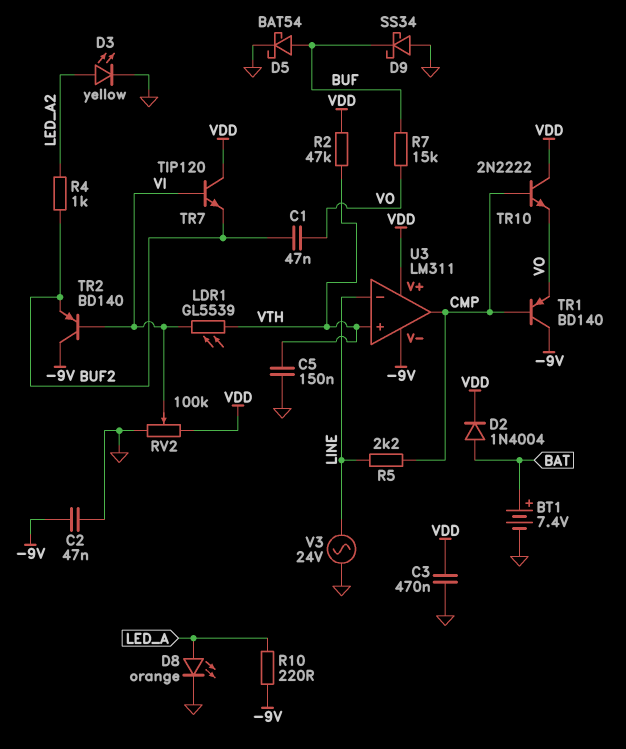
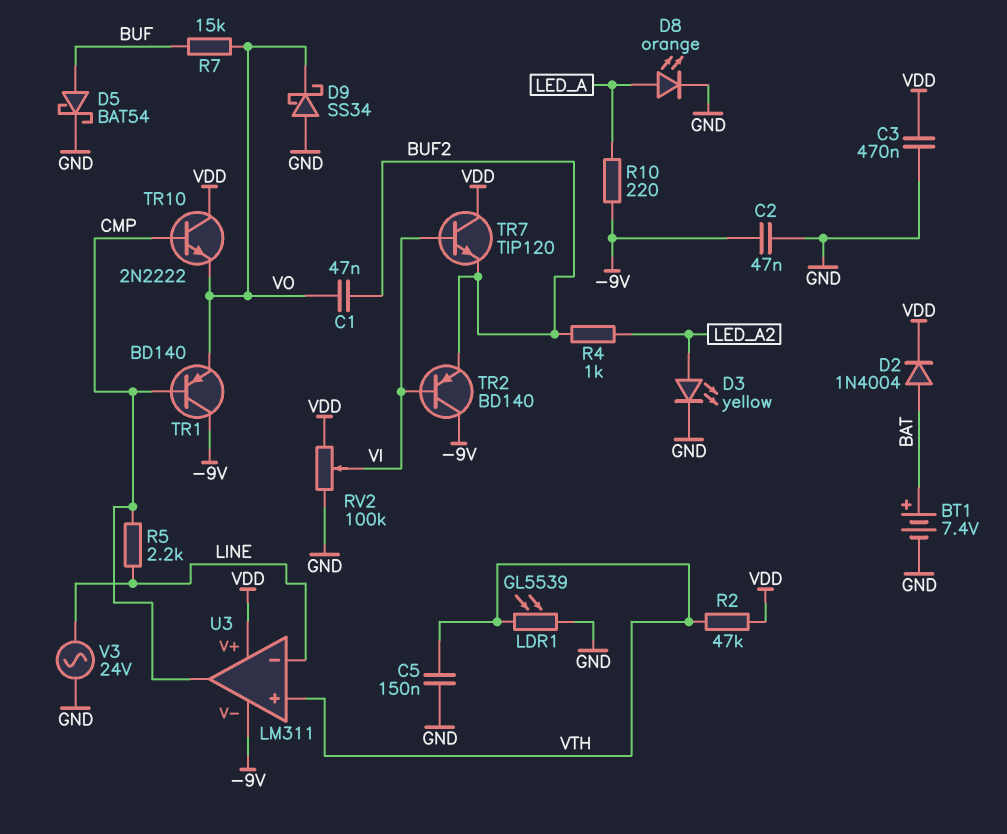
D9: schottky SS34 (A GND, K BUF) -> schottky SS34 (A GND, K VO)
LDR1: GL5539 (VI, VTH) -> GL5539 (GND, VTH)

